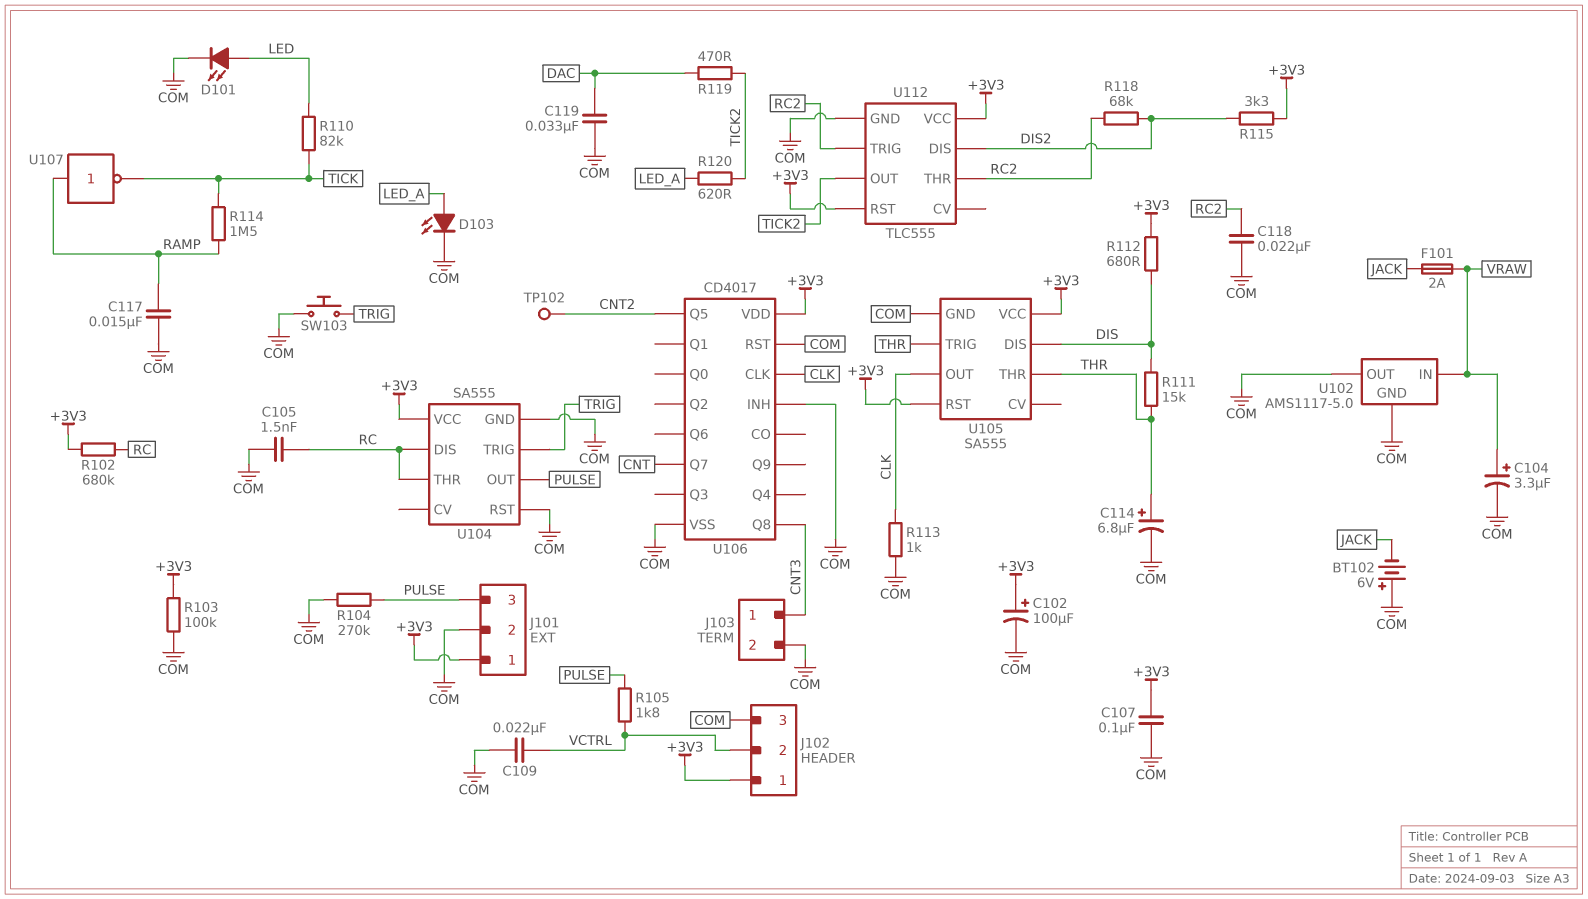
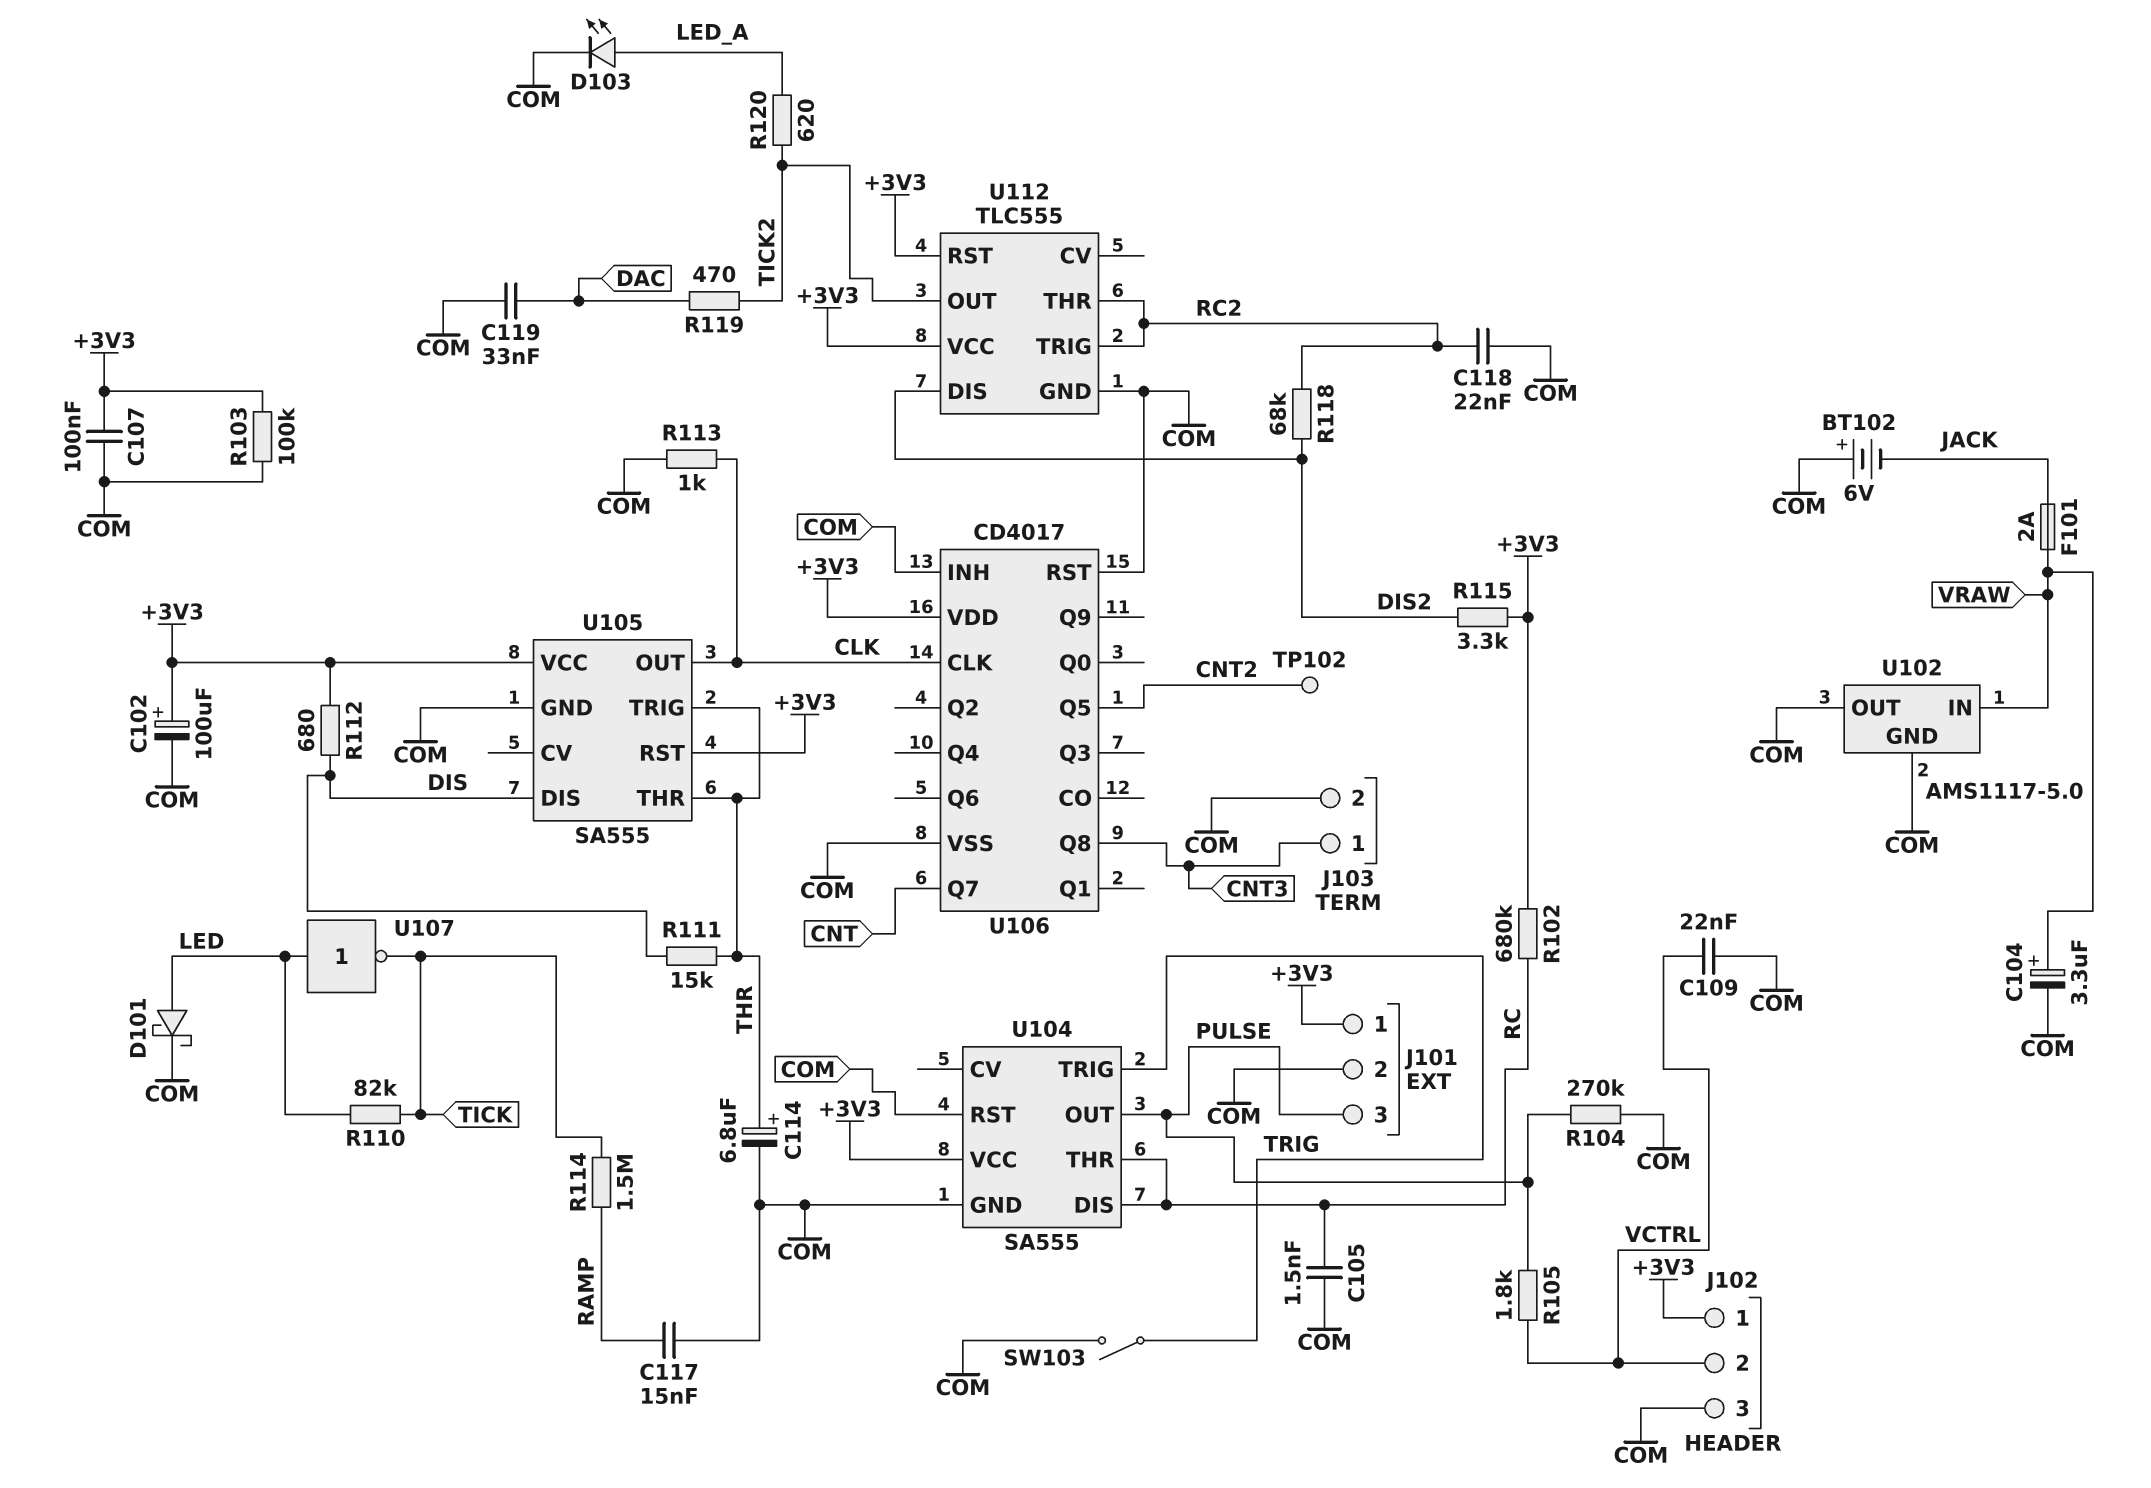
D101: LED (A LED, K COM) -> schottky (A LED, K COM)
SW103: button (COM, TRIG) -> switch (COM, TRIG)
U107: NOT (in RAMP, out TICK) -> NOT (in LED, out TICK)

